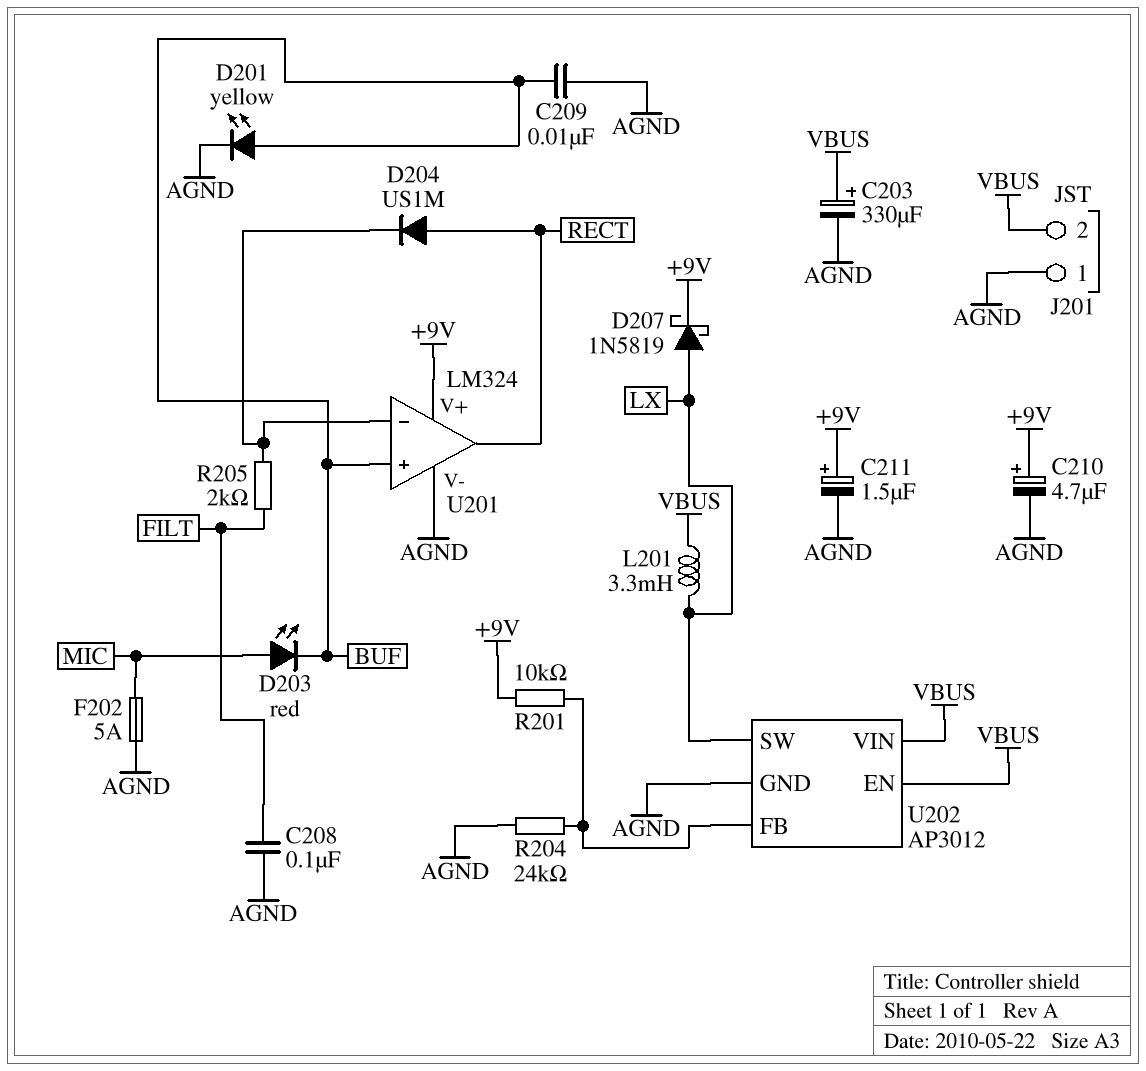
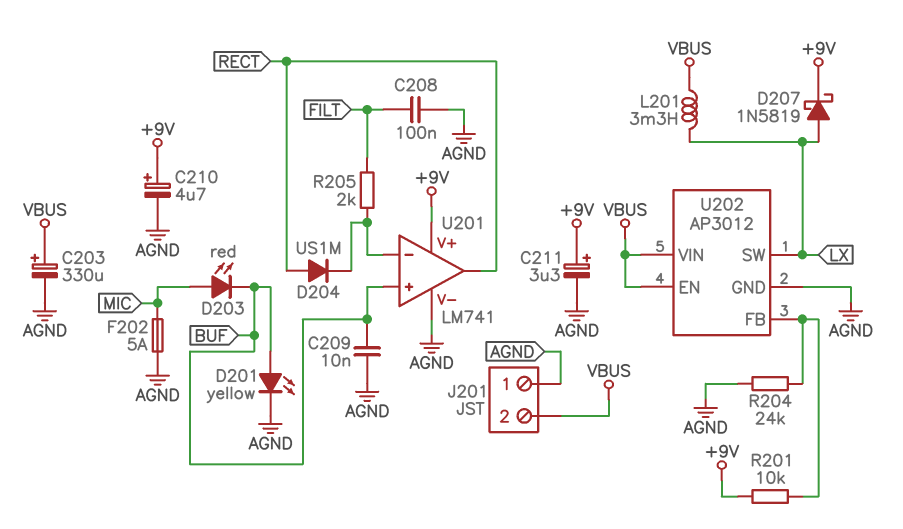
C211: 1.5uF (plus +9V, minus AGND) -> 3.3uF (plus +9V, minus AGND)
U201: LM324 -> LM741

